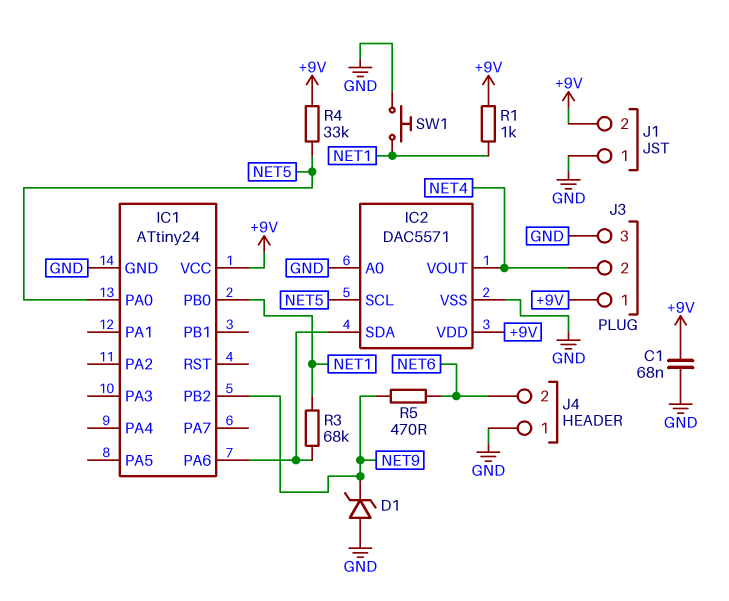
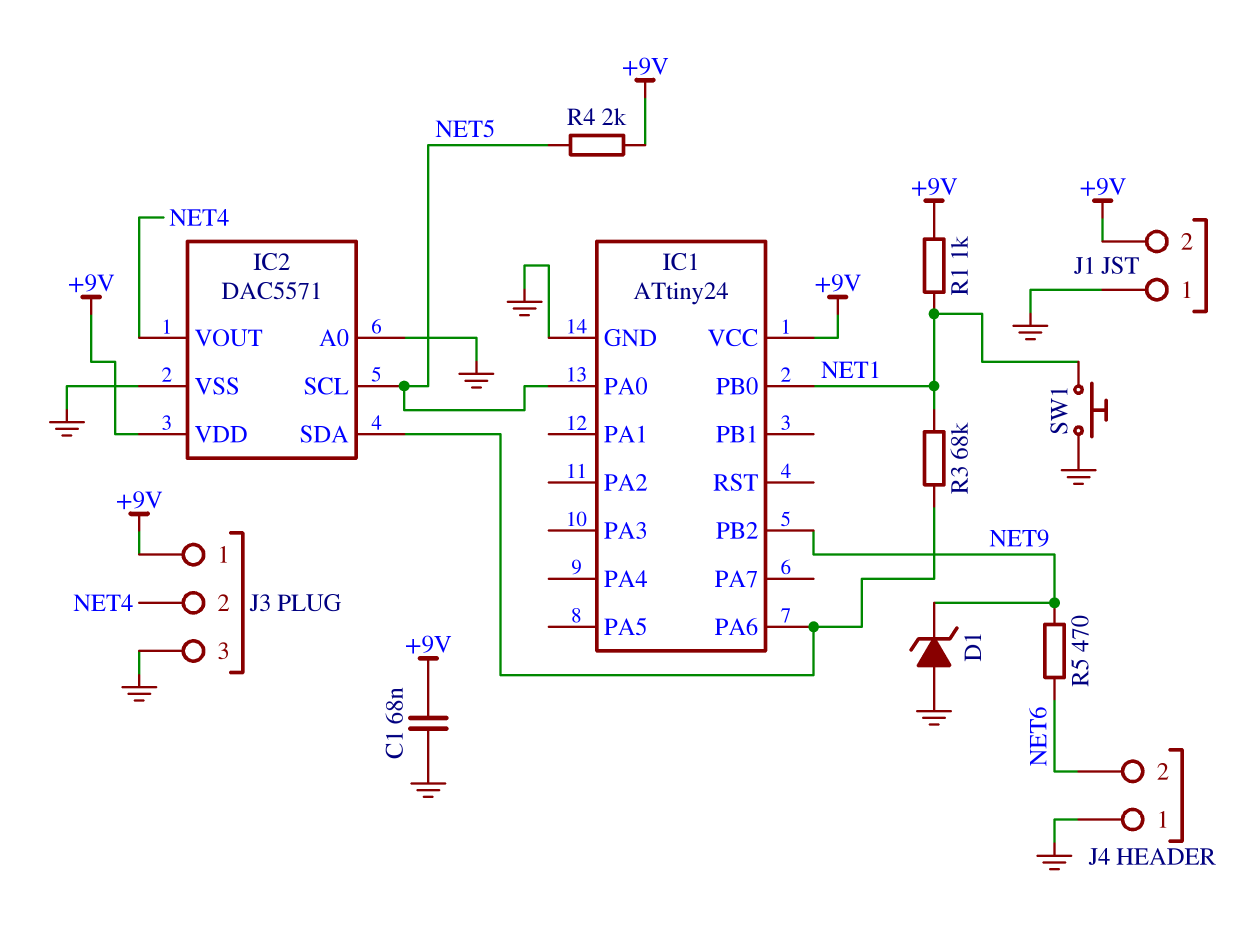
R4: 33k (+9V, NET5) -> 2k (+9V, NET5)

